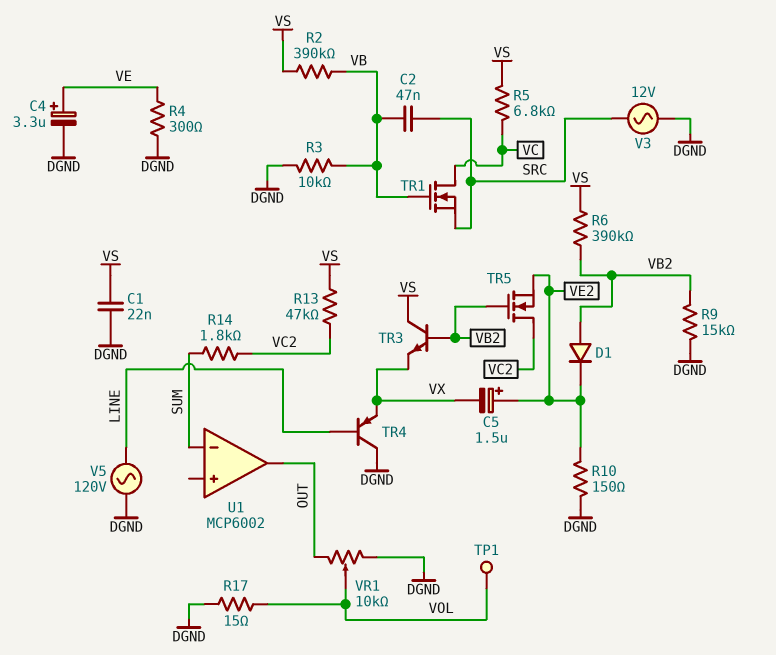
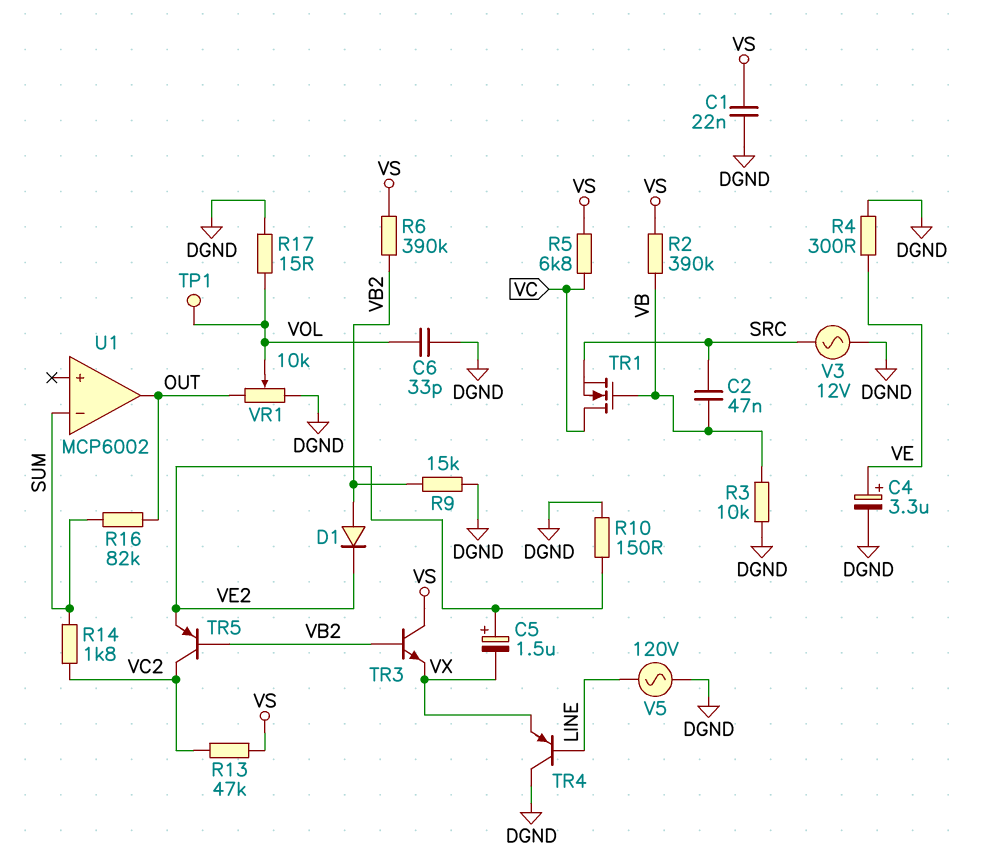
C6: none -> 33pF (DGND, VOL)
R16: none -> 82k (OUT, SUM)
TR5: NMOS (G VB2, D VC2, S VE2) -> PNP (B VB2, C VC2, E VE2)

